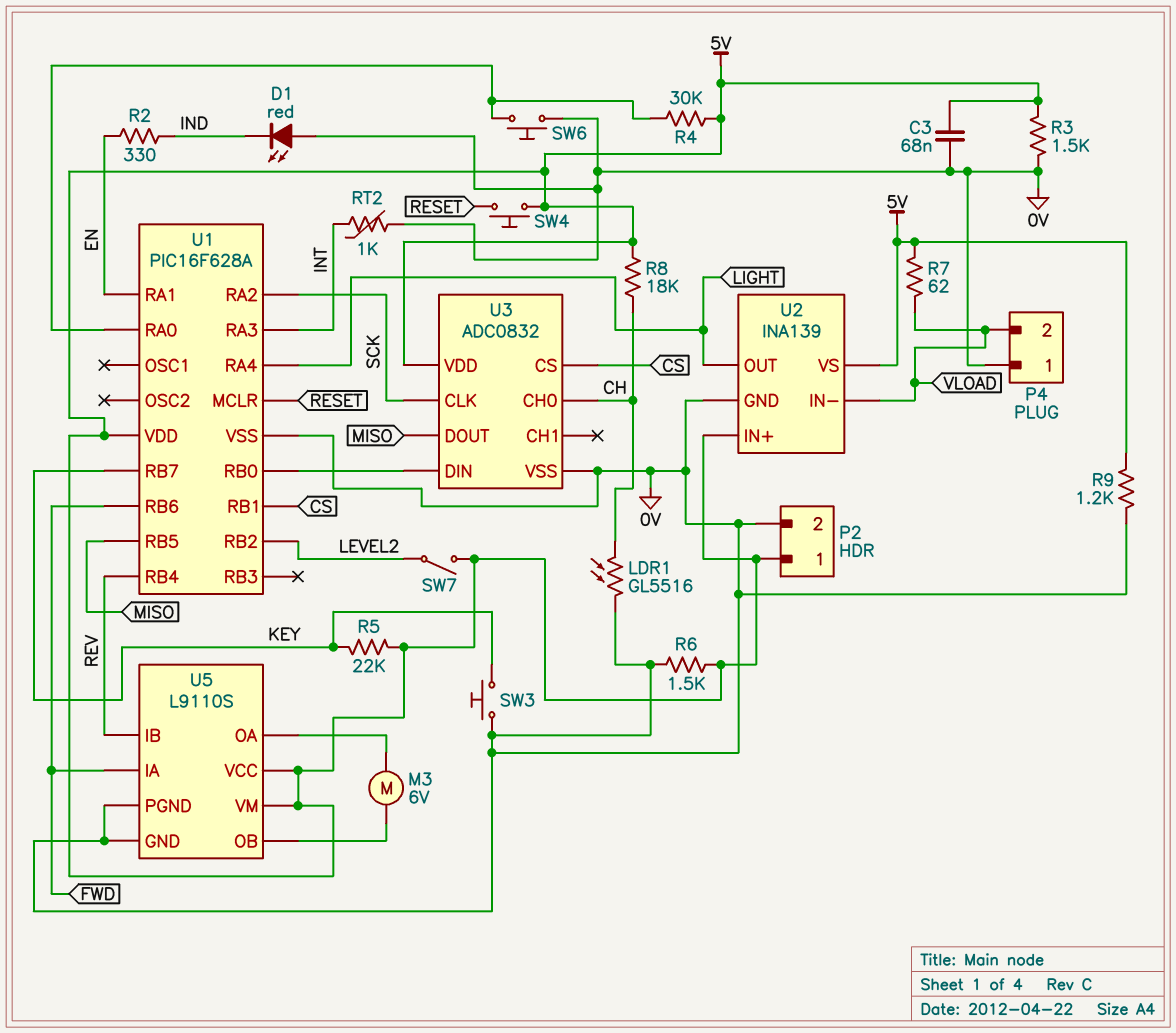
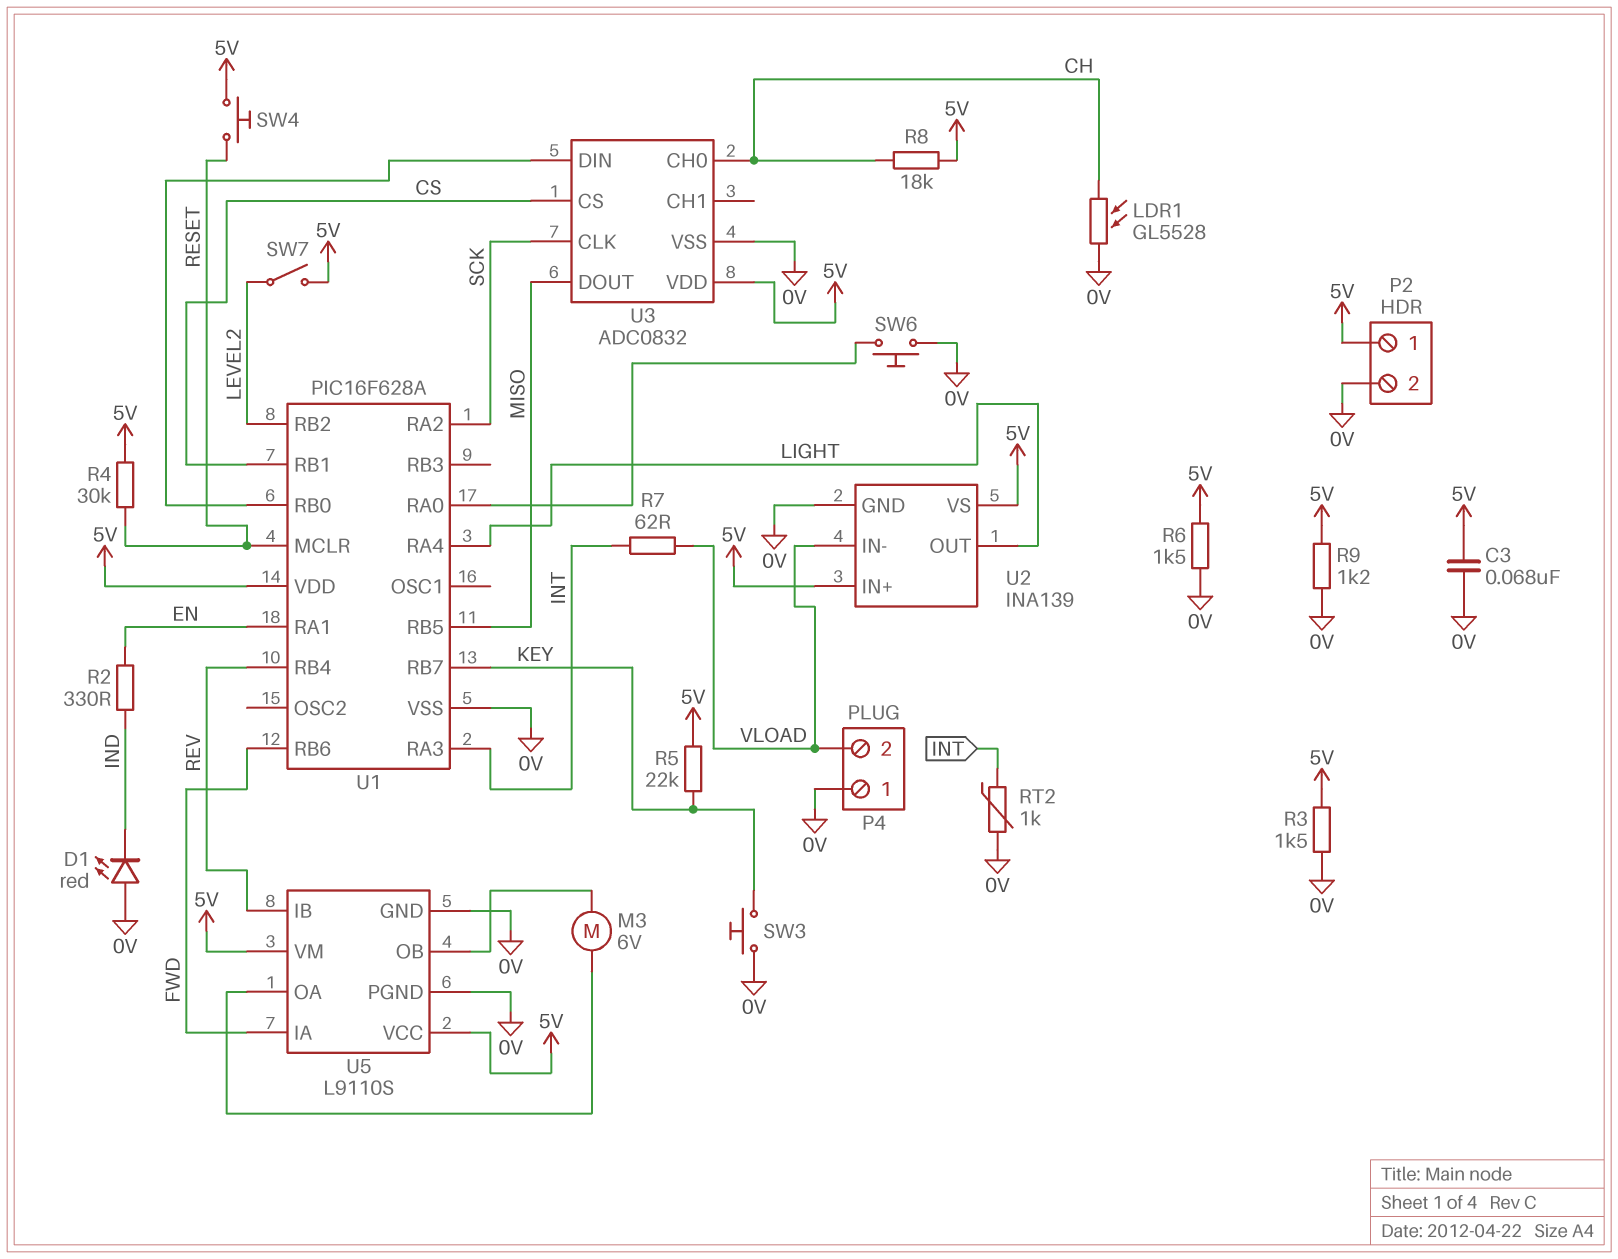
LDR1: GL5516 (0V, CH) -> GL5528 (0V, CH)
R4: 30k (5V, U1/RA0) -> 30k (5V, RESET)
R7: 62 (5V, VLOAD) -> 62 (INT, VLOAD)

